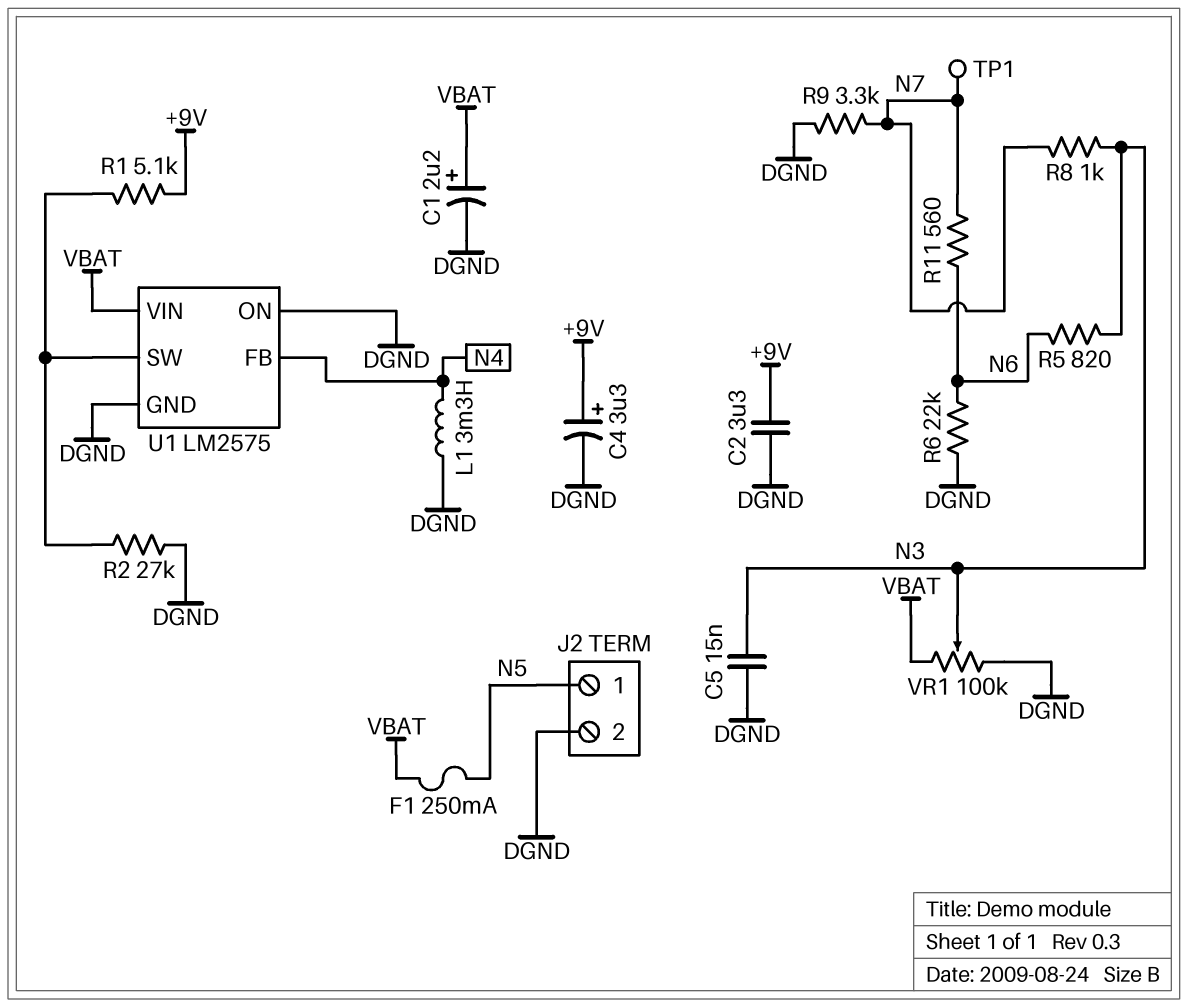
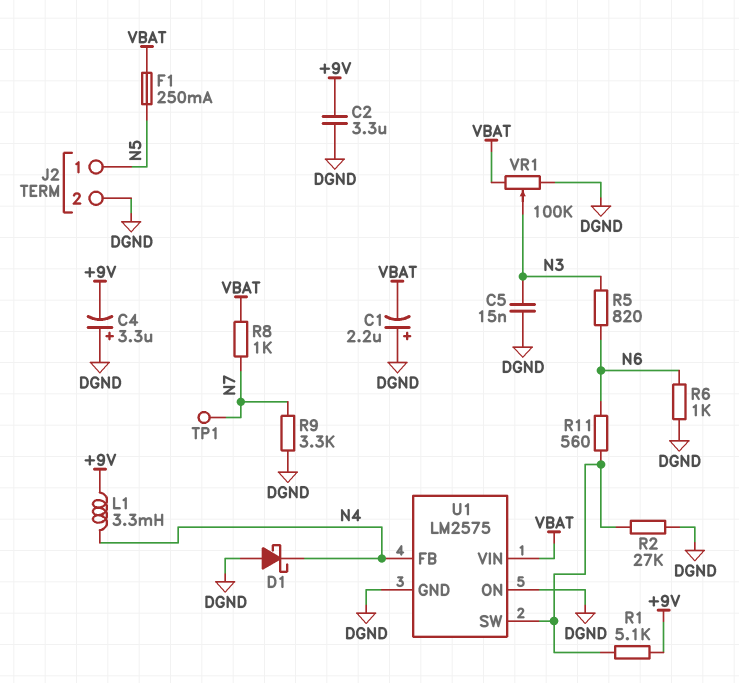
C1: 2.2uF (plus VBAT, minus DGND) -> 2.2uF (plus DGND, minus VBAT)
C4: 3.3uF (plus +9V, minus DGND) -> 3.3uF (plus DGND, minus +9V)
D1: none -> schottky (A DGND, K N4)
L1: 3.3mH (DGND, N4) -> 3.3mH (+9V, N4)
R6: 22k (DGND, N6) -> 1k (DGND, N6)
R8: 1k (N3, N7) -> 1k (N7, VBAT)
R11: 560 (N6, N7) -> 560 (N6, U1/SW)

